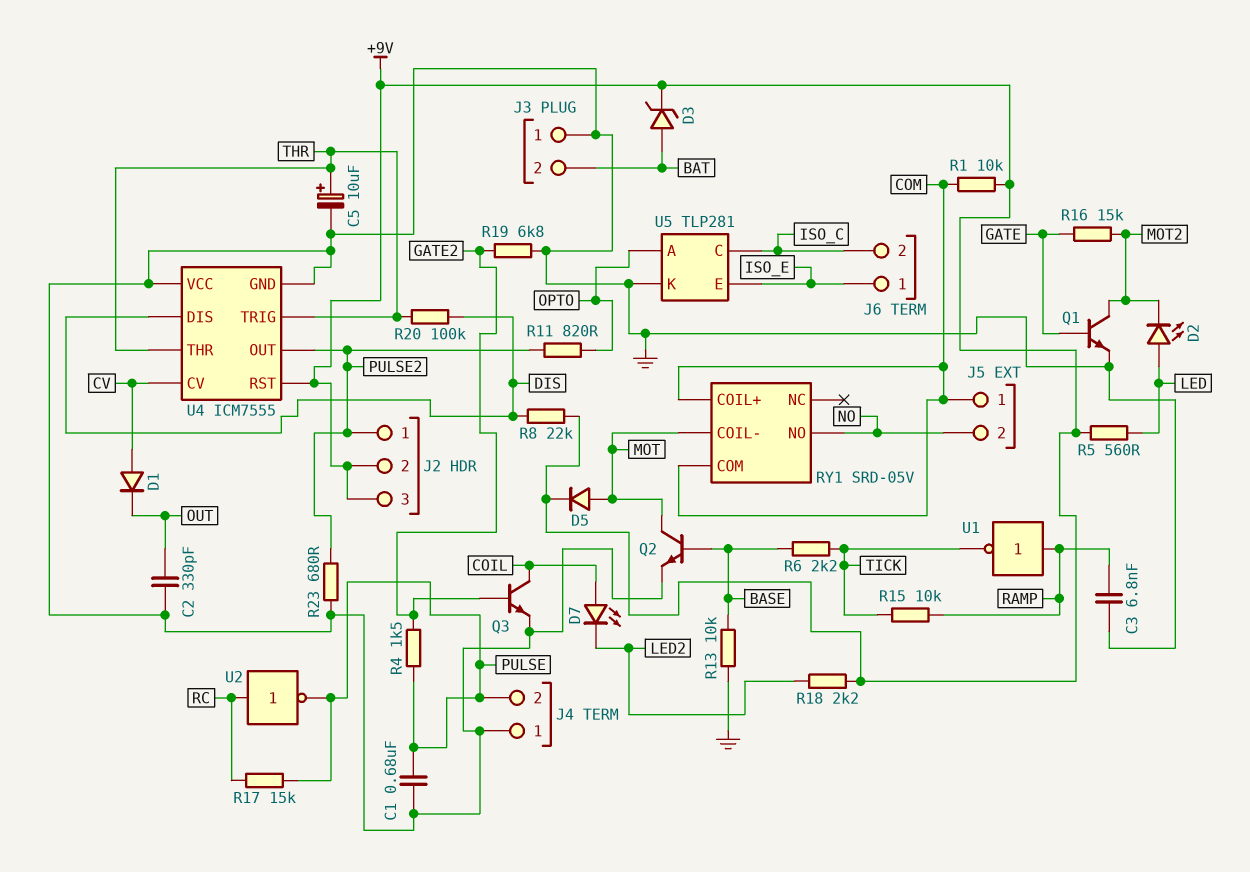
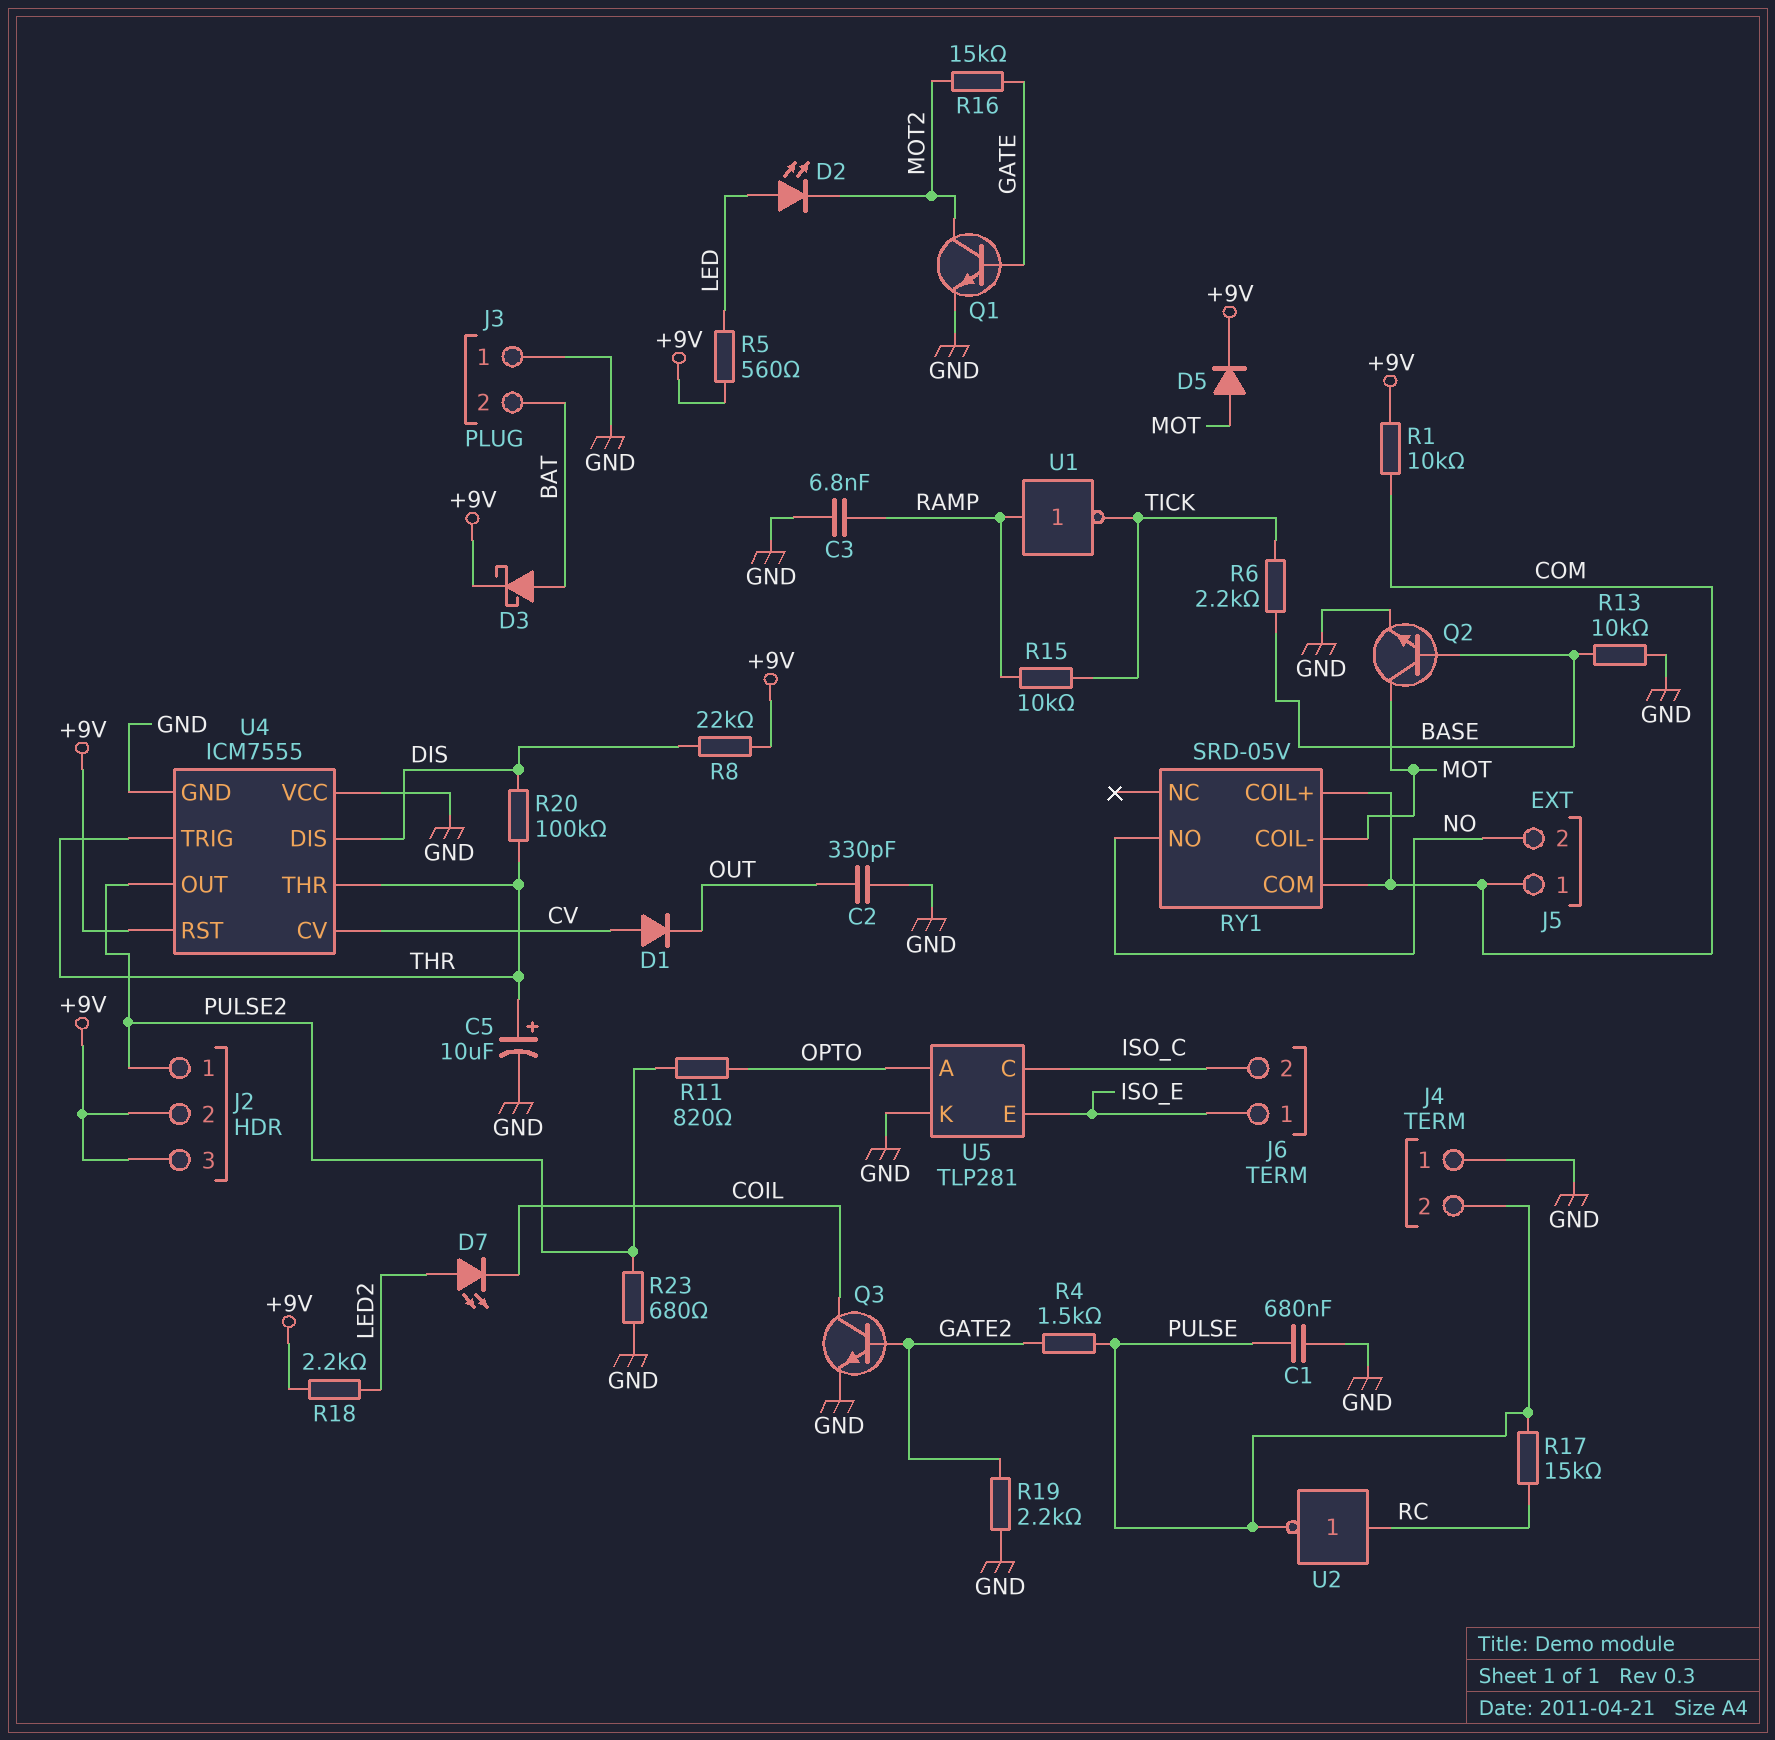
D3: zener (A BAT, K +9V) -> schottky (A BAT, K +9V)
D7: LED (A COIL, K LED2) -> LED (A LED2, K COIL)
R19: 6.8k (GATE2, GND) -> 2.2k (GATE2, GND)

